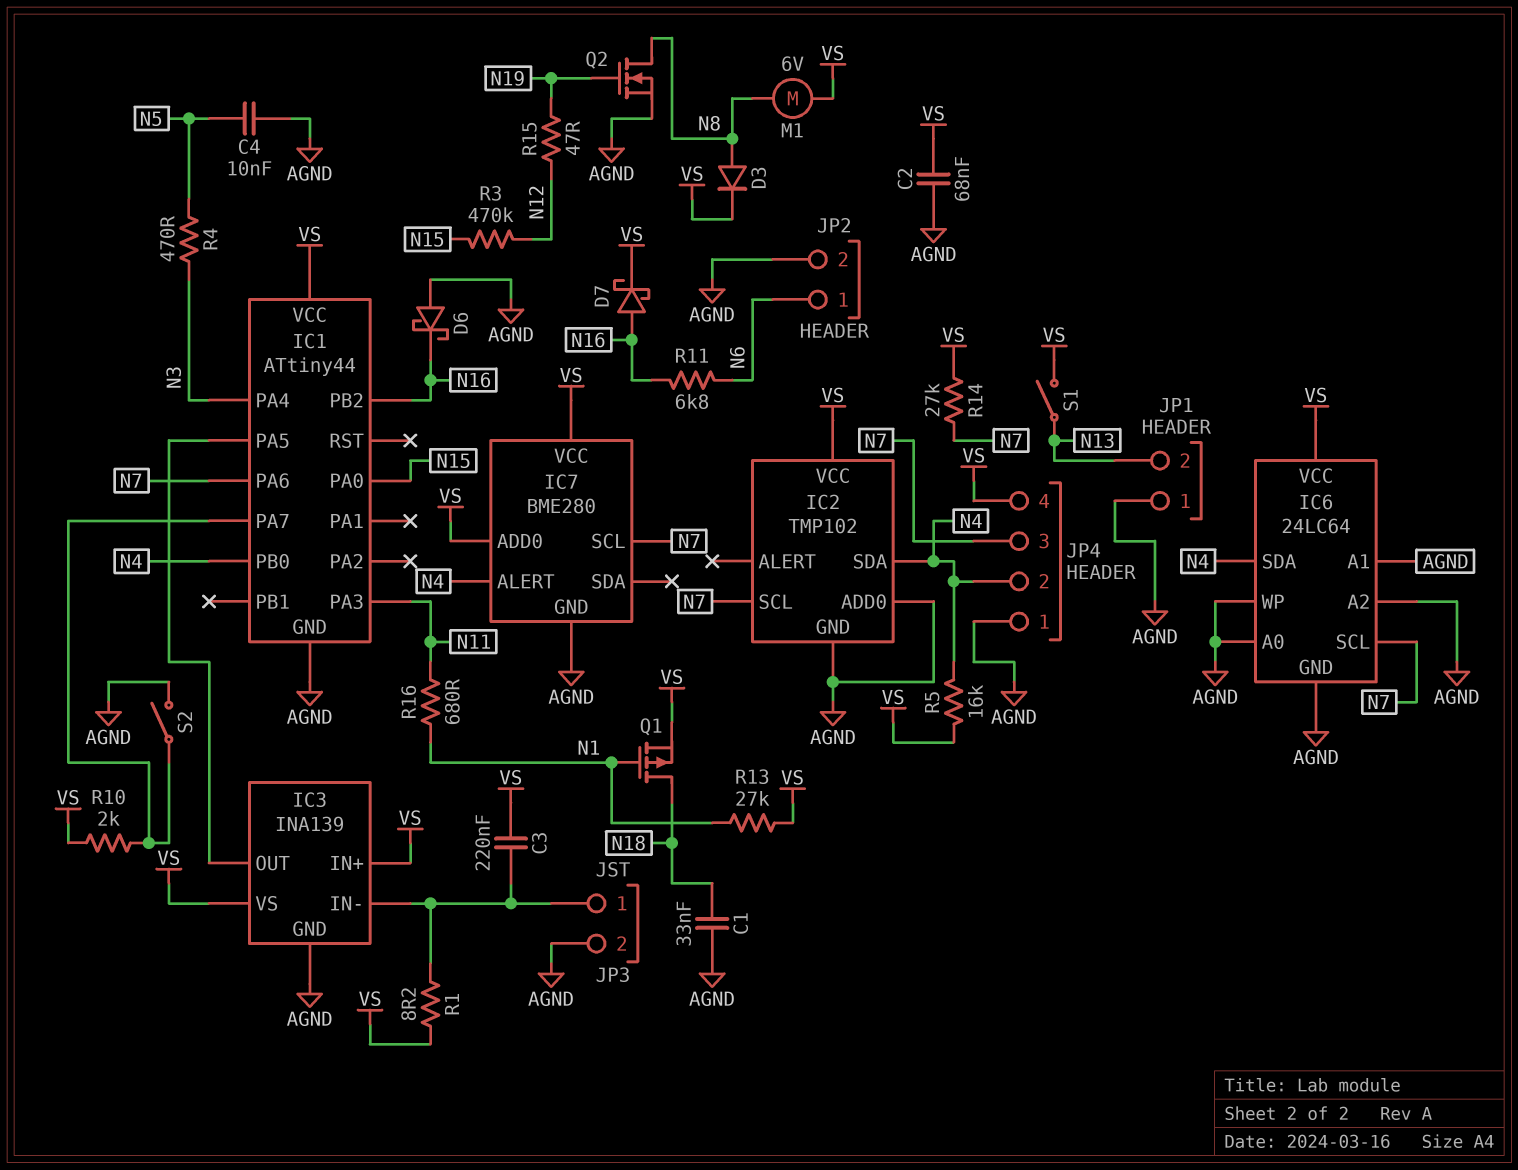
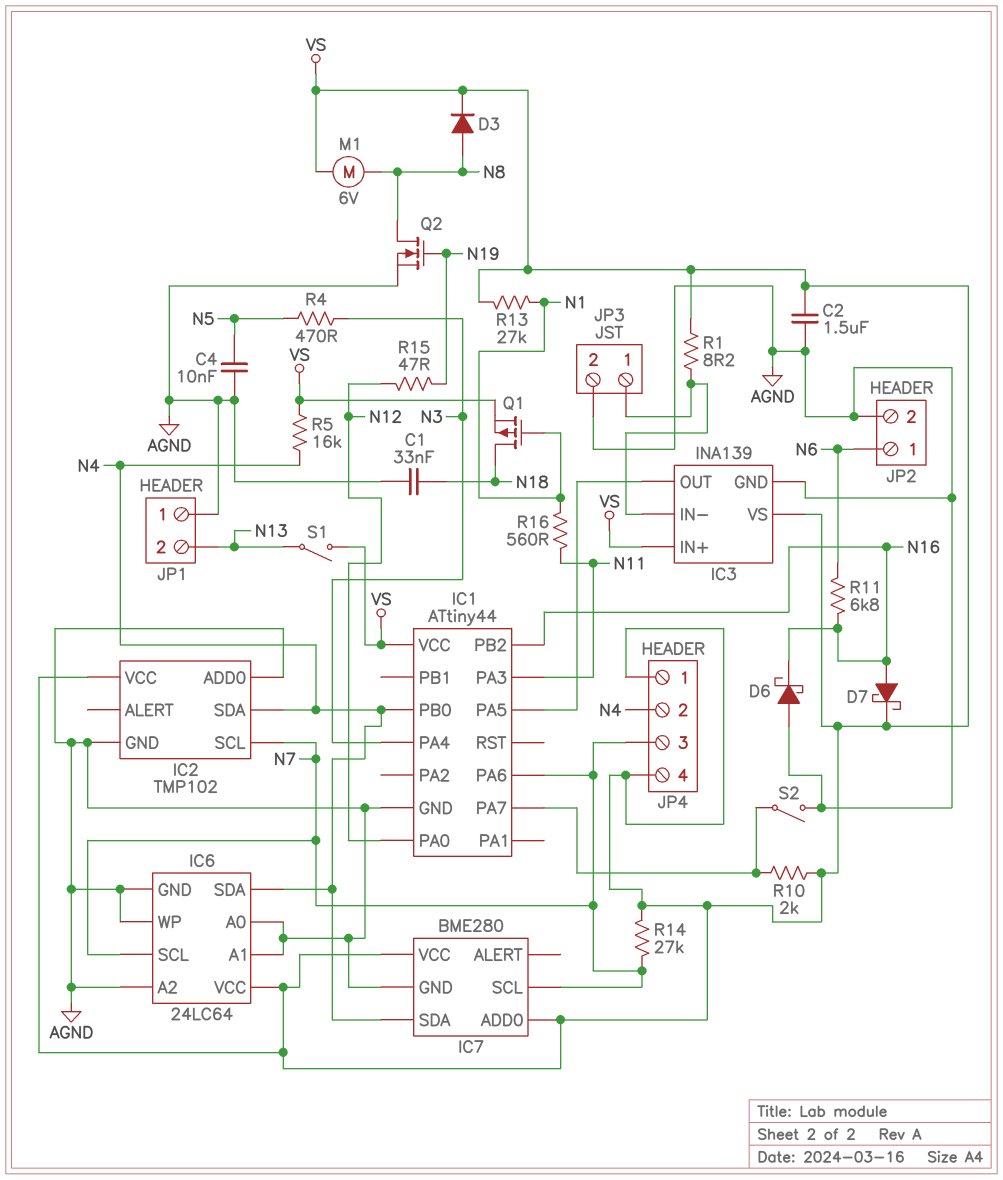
C2: 68nF (AGND, VS) -> 1.5uF (AGND, VS)
C3: 220nF (IC3/IN-, VS) -> none
IC1 pin PA0: N15 -> N12
IC7 pin ALERT: N4 -> none
IC7 pin SDA: none -> N4
JP4 pin 1: AGND -> VS
R3: 470k (N12, N15) -> none
R16: 680 (N1, N11) -> 560 (N1, N11)

